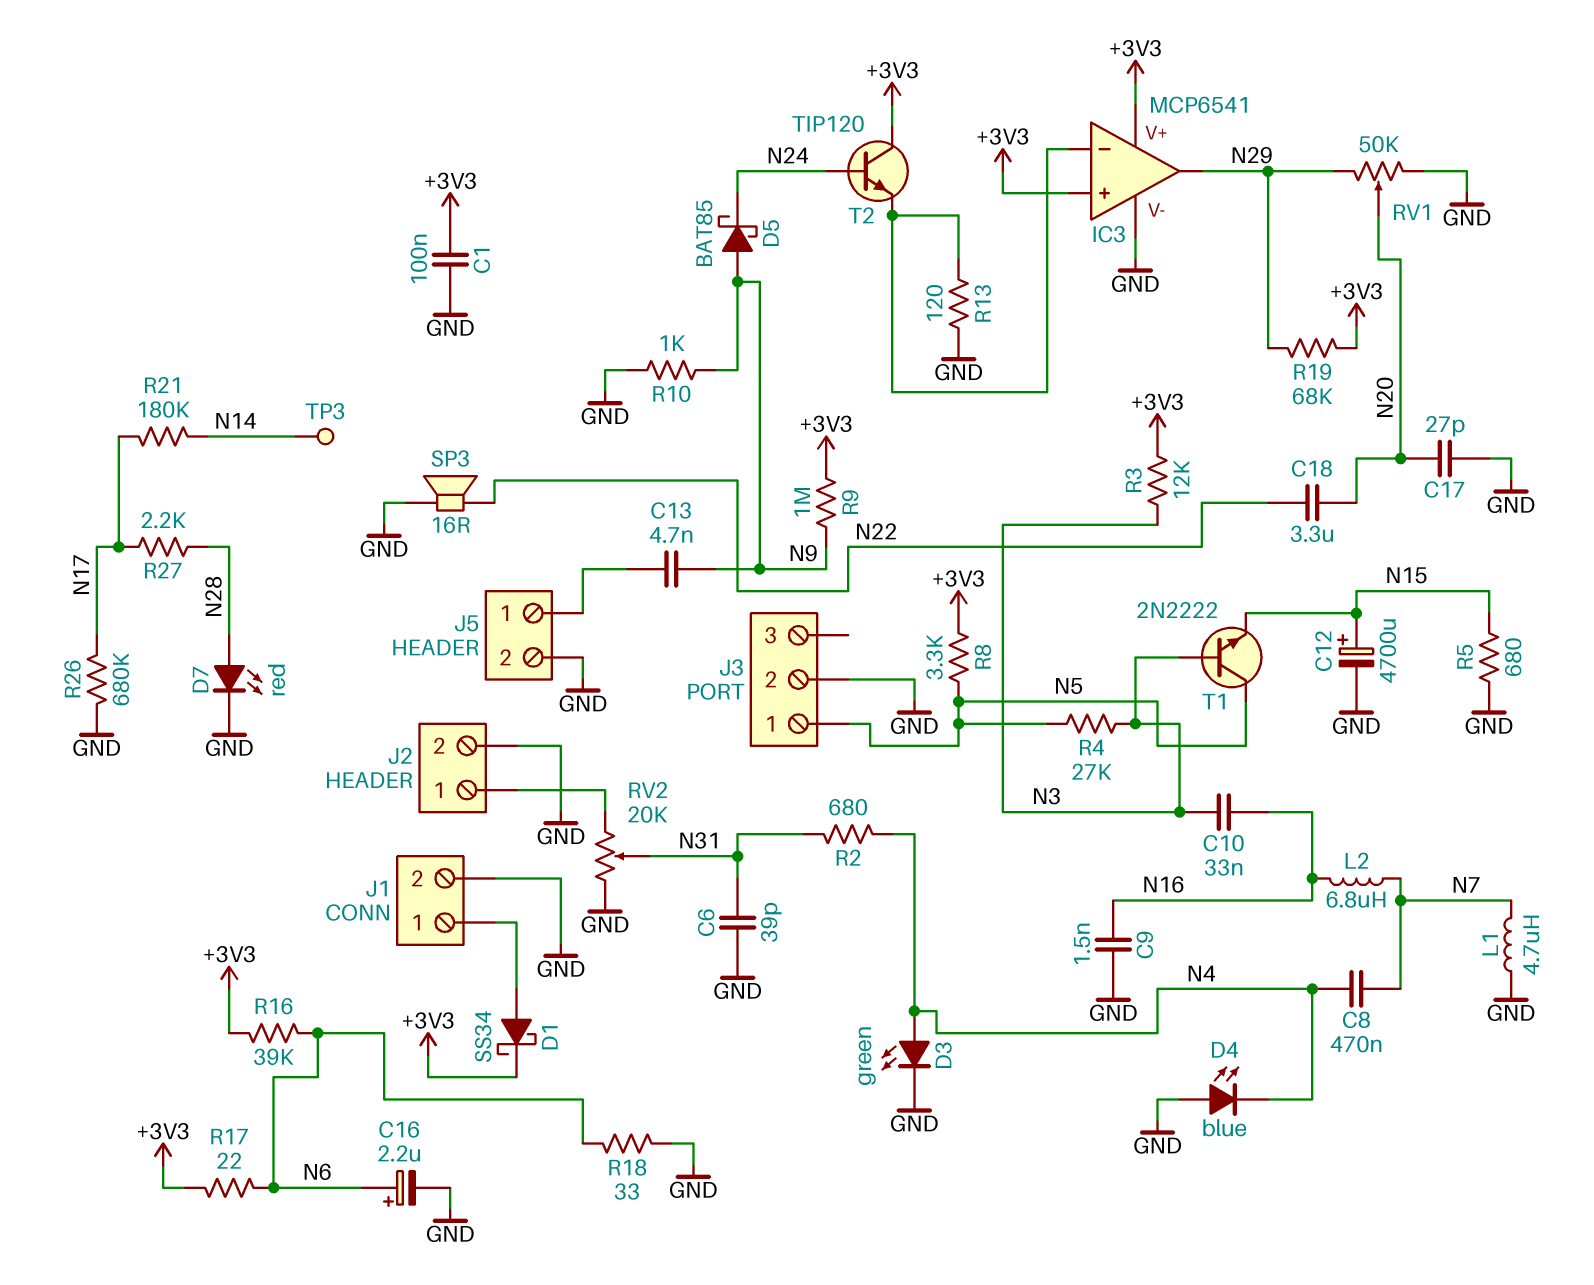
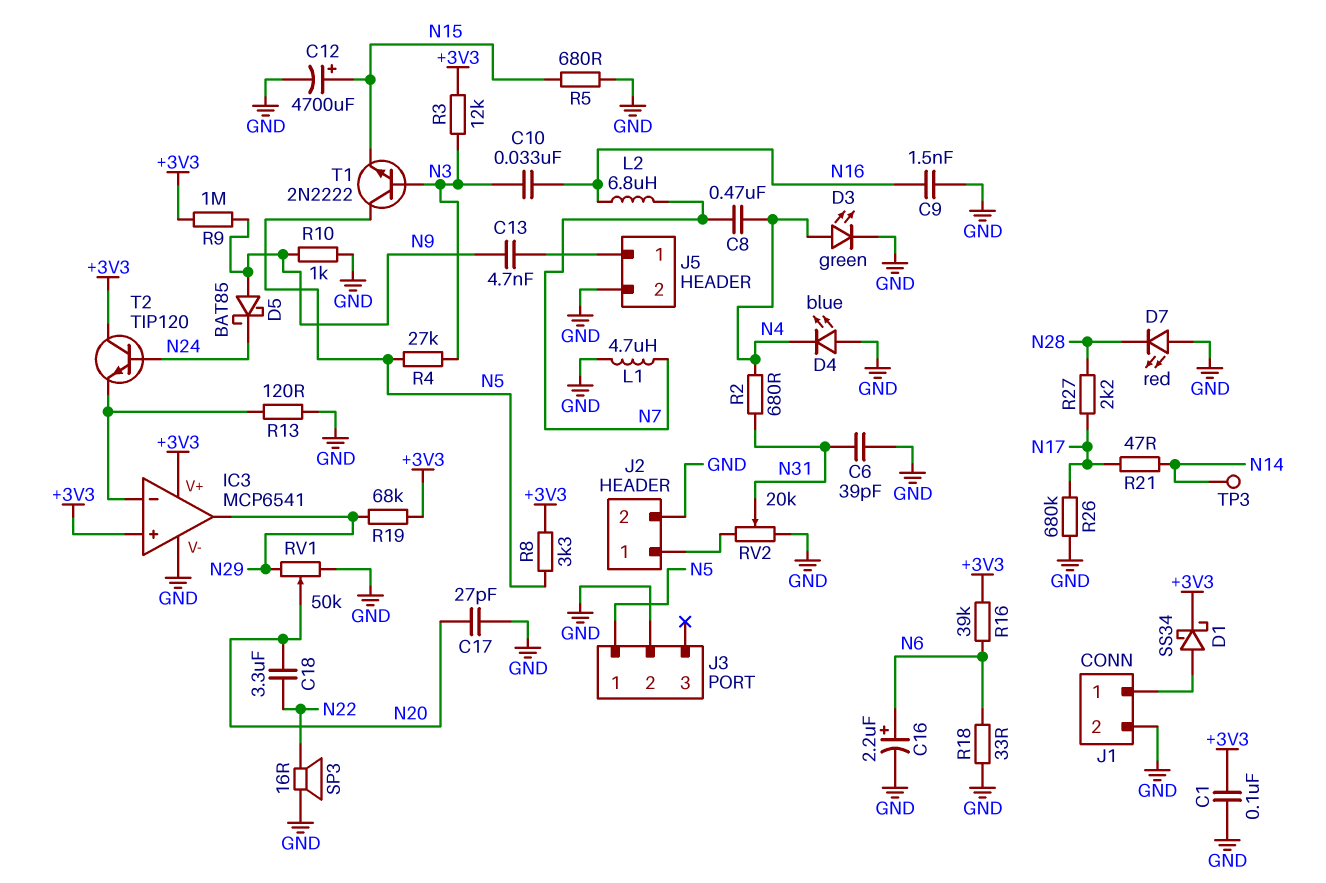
D7: LED red (A N28, K GND) -> LED red (A GND, K N28)
R17: 22 (+3V3, N6) -> none
R21: 180k (N14, N17) -> 47 (N14, N17)

